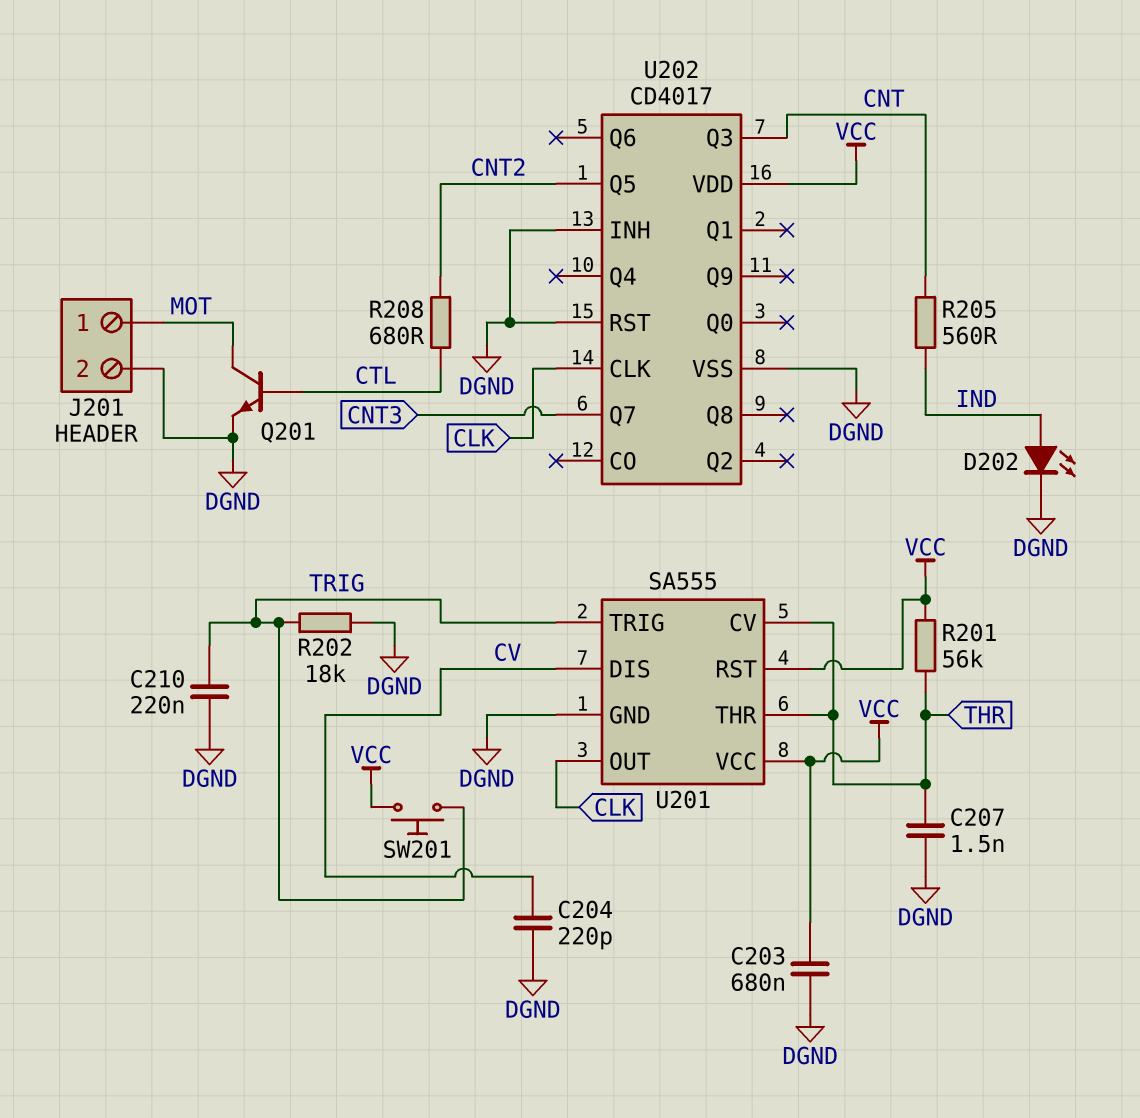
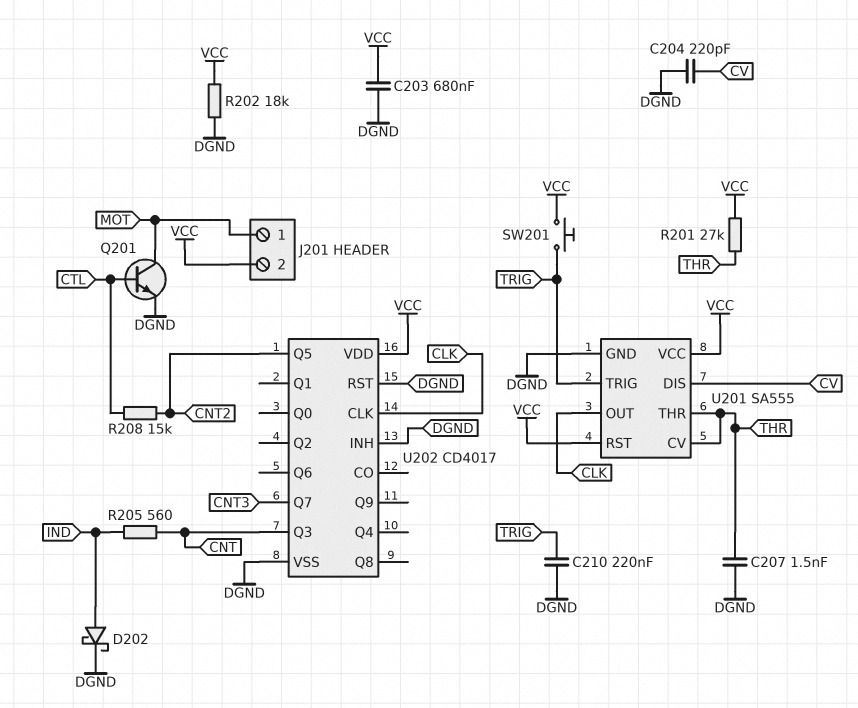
D202: LED (A IND, K DGND) -> schottky (A IND, K DGND)
J201 pin 2: DGND -> VCC
R201: 56k (THR, VCC) -> 27k (THR, VCC)
R202: 18k (DGND, TRIG) -> 18k (DGND, VCC)
R208: 680 (CNT2, CTL) -> 15k (CNT2, CTL)

